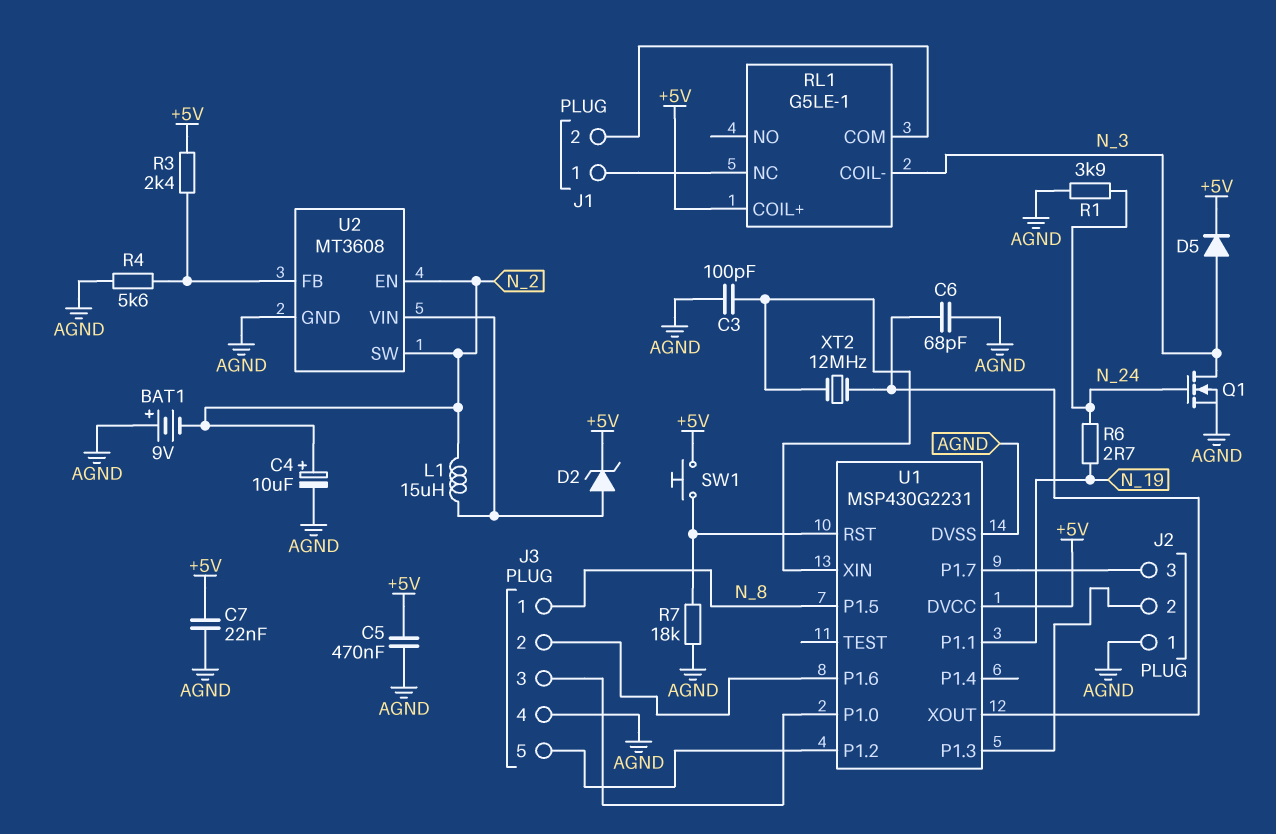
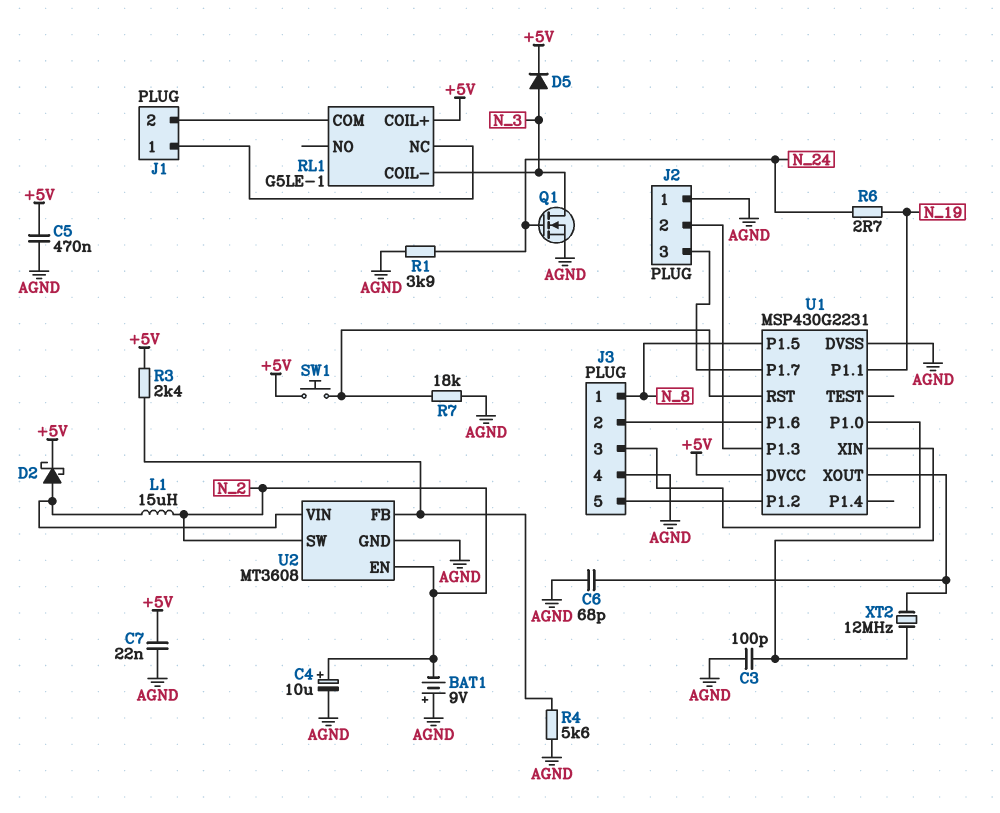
D2: zener (A U2/VIN, K +5V) -> schottky (A U2/VIN, K +5V)

